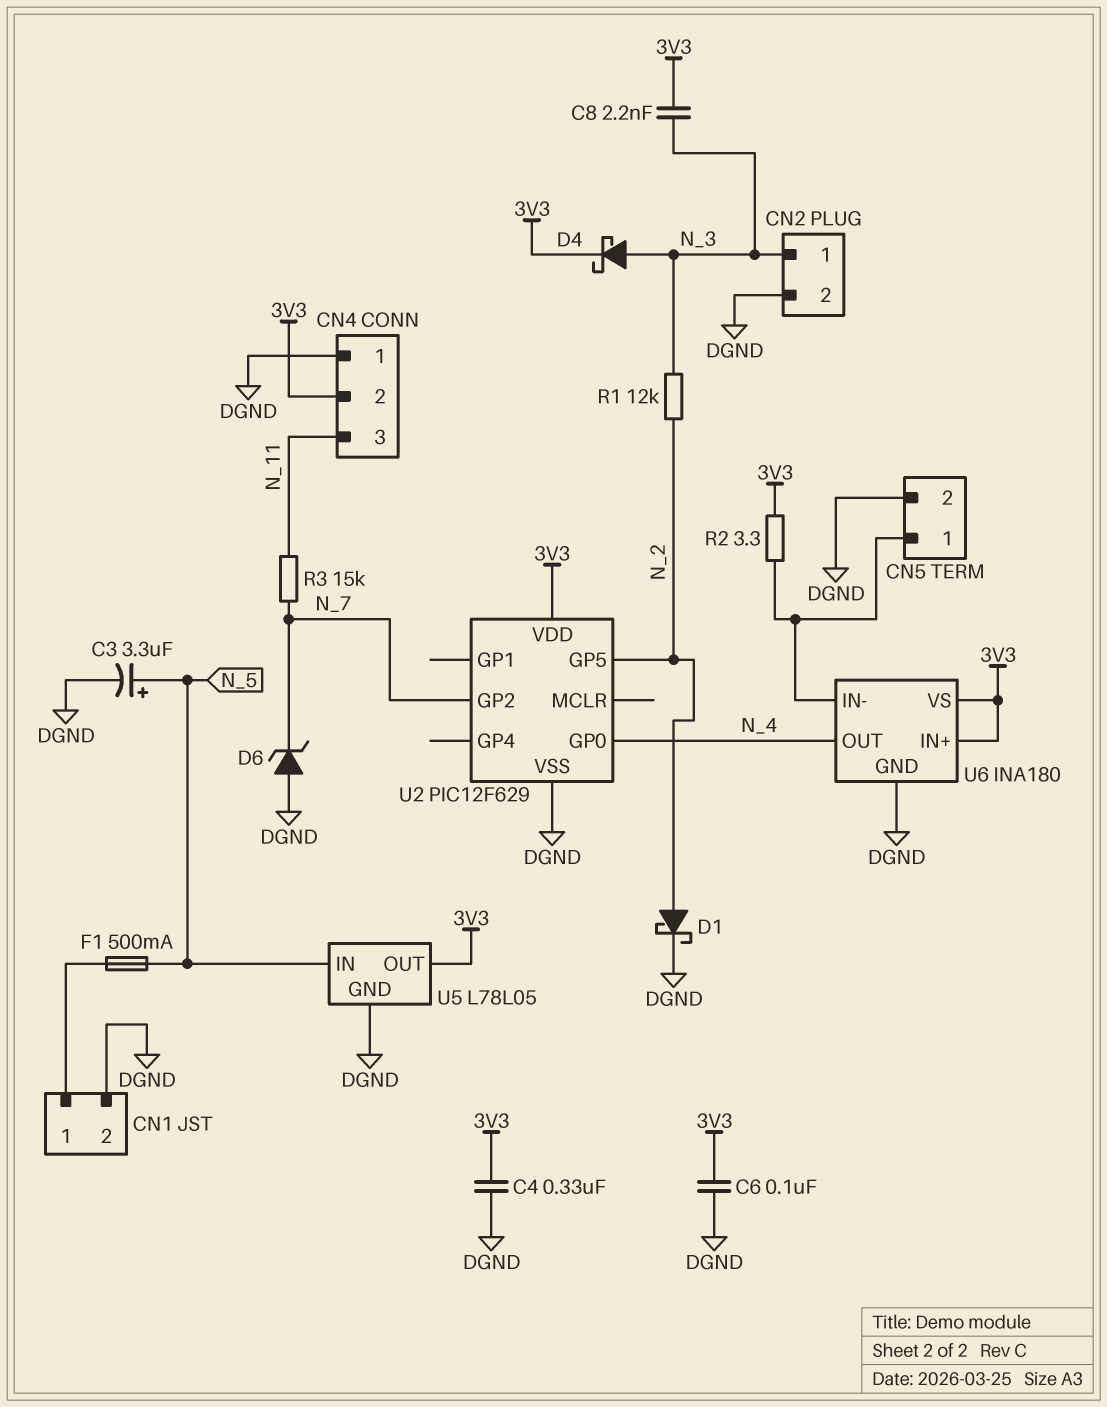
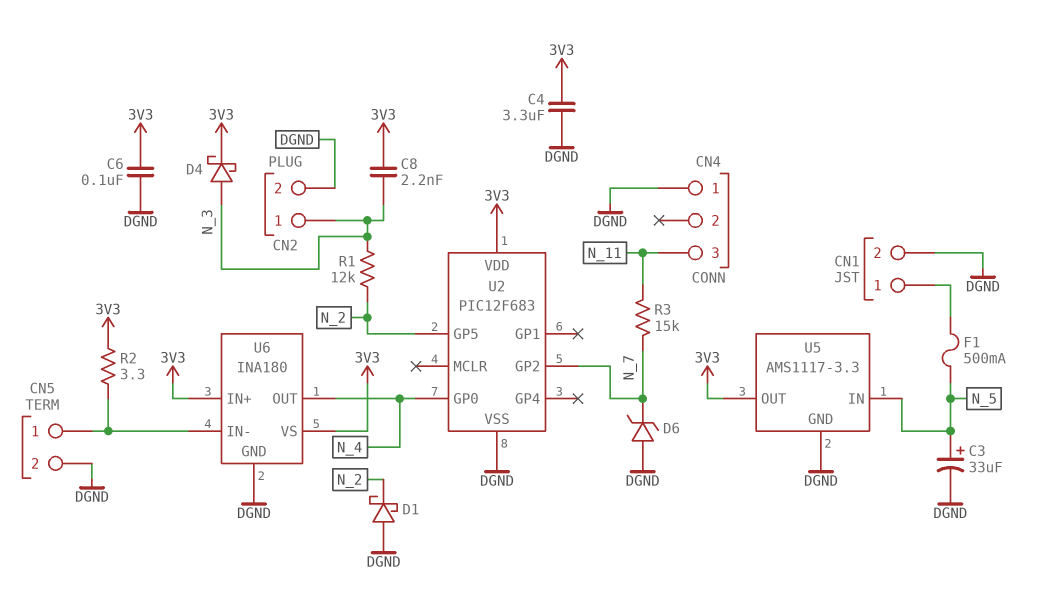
C3: 3.3uF (plus N_5, minus DGND) -> 33uF (plus N_5, minus DGND)
C4: 330nF (3V3, DGND) -> 3.3uF (3V3, DGND)
CN4 pin 2: 3V3 -> none
D1: schottky (A N_2, K DGND) -> schottky (A DGND, K N_2)
U2: PIC12F629 -> PIC12F683
U5: L78L05 -> AMS1117-3.3

